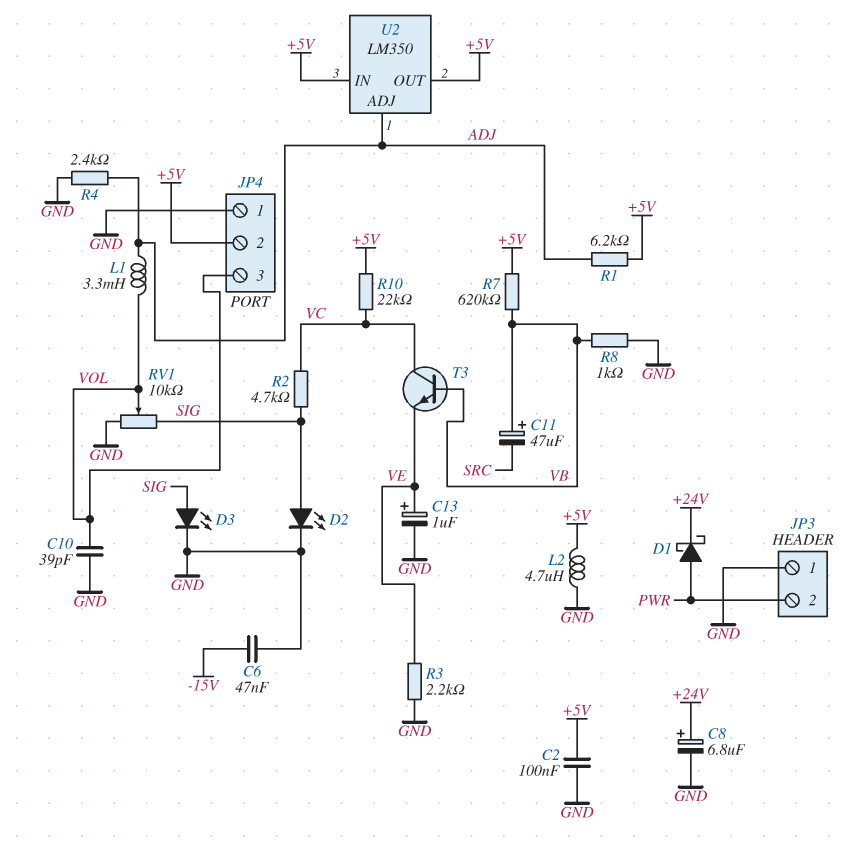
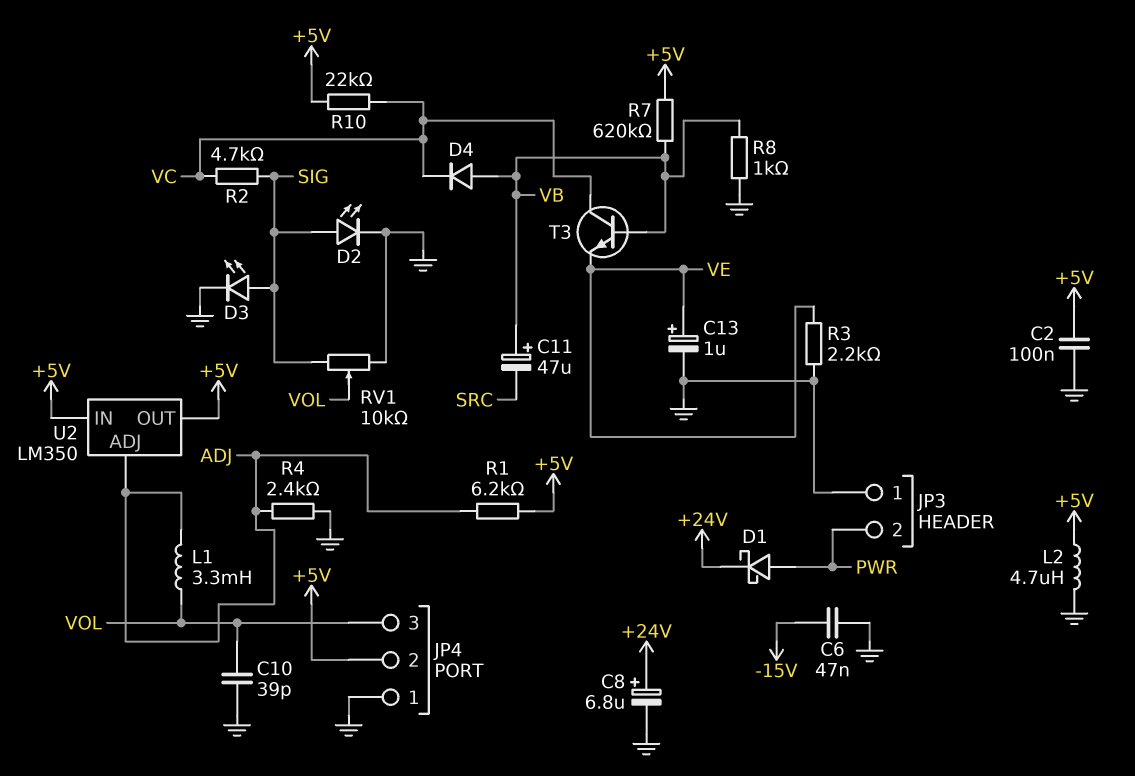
D4: none -> diode (A VB, K VC)

